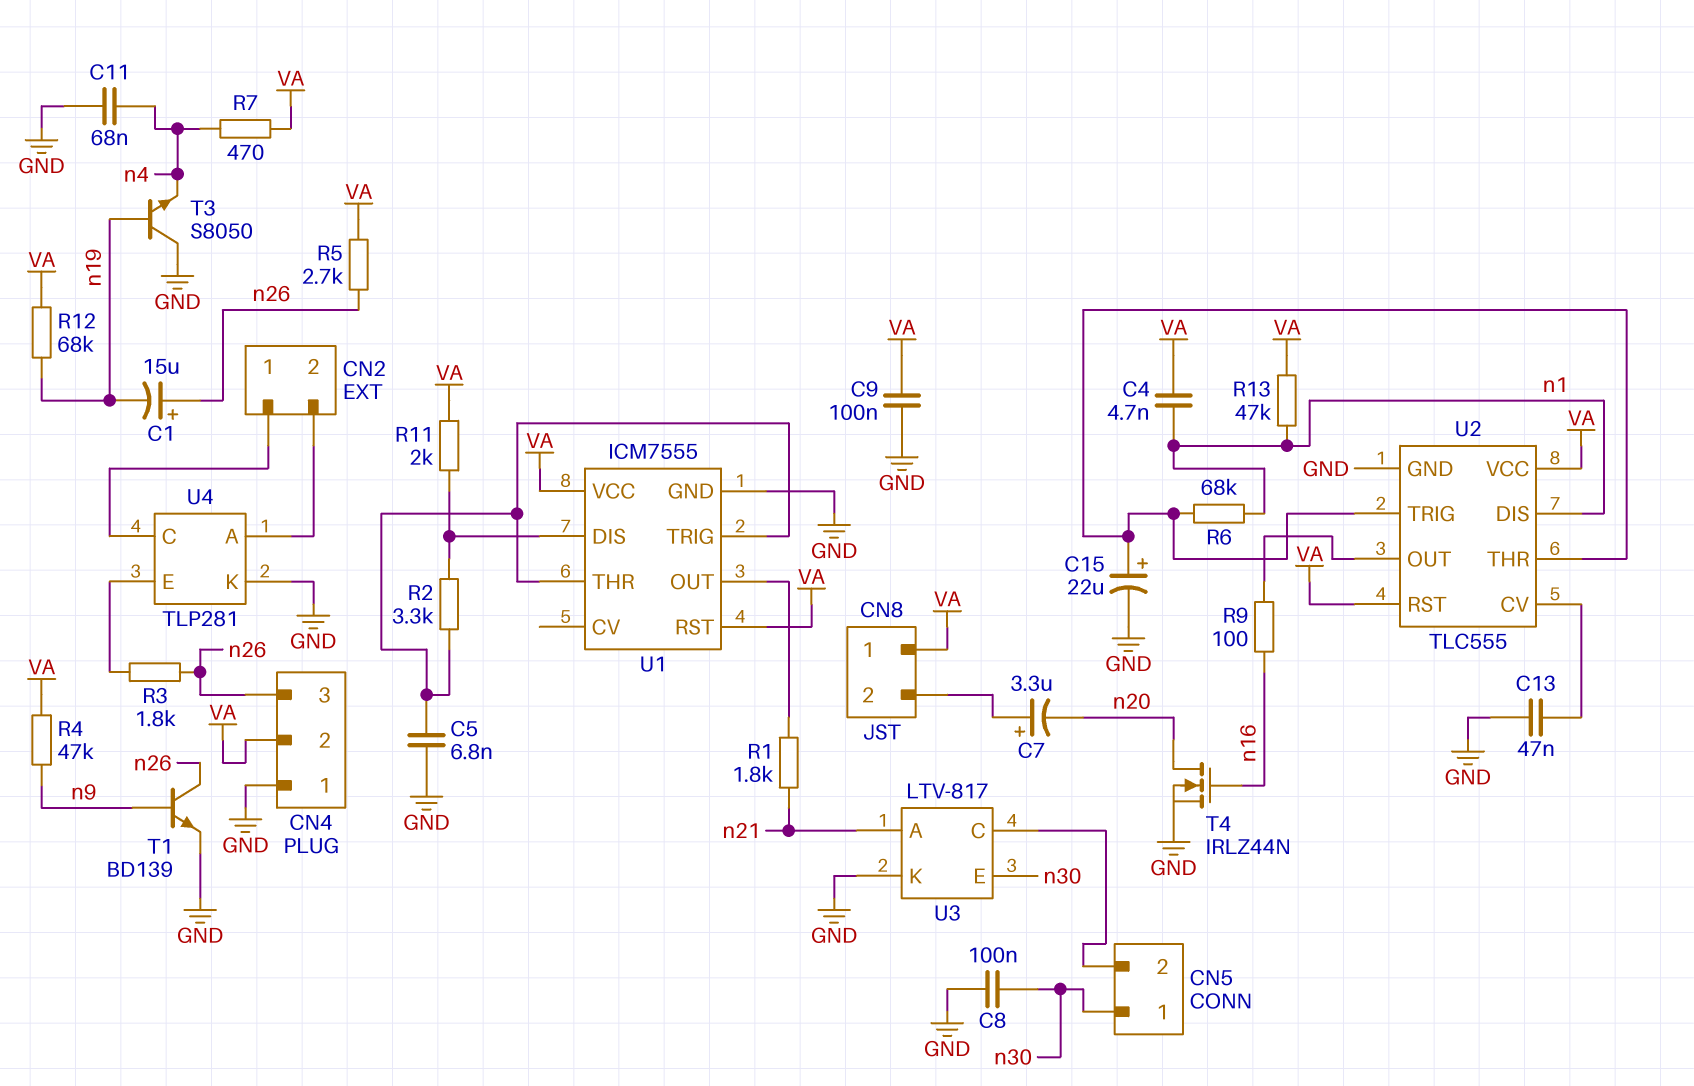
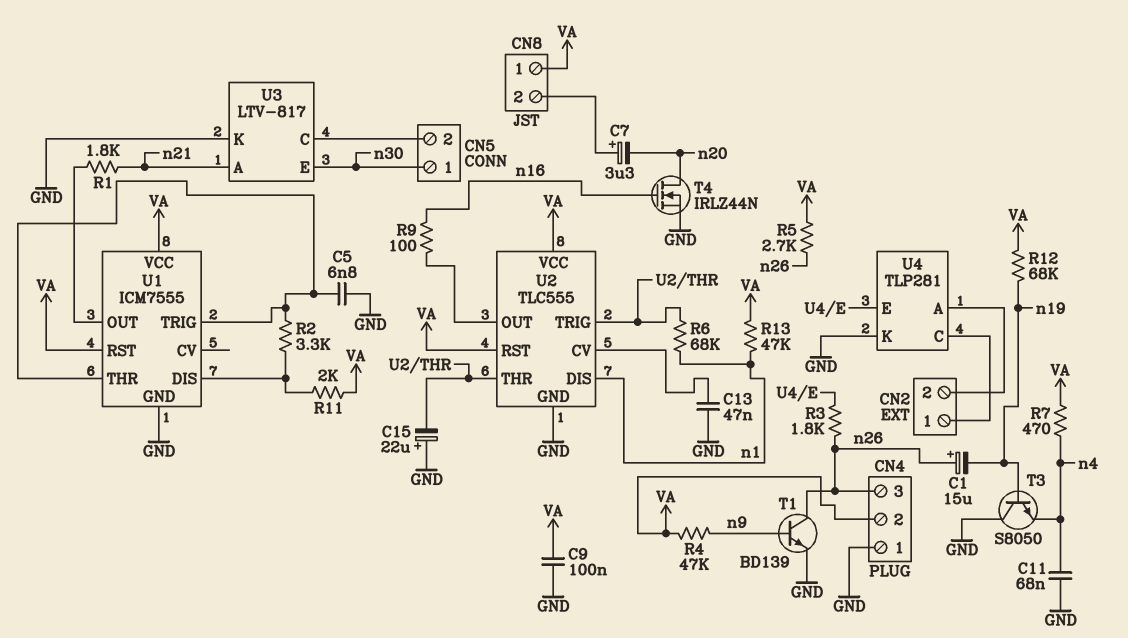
C4: 4.7nF (VA, n1) -> none
C8: 100nF (GND, n30) -> none
C15: 22uF (plus U2/THR, minus GND) -> 22uF (plus GND, minus U2/THR)

